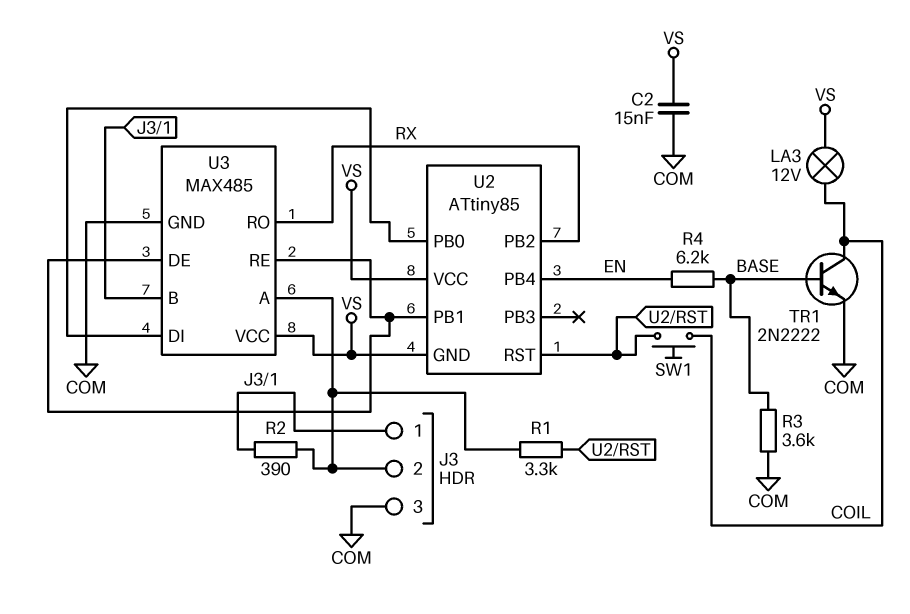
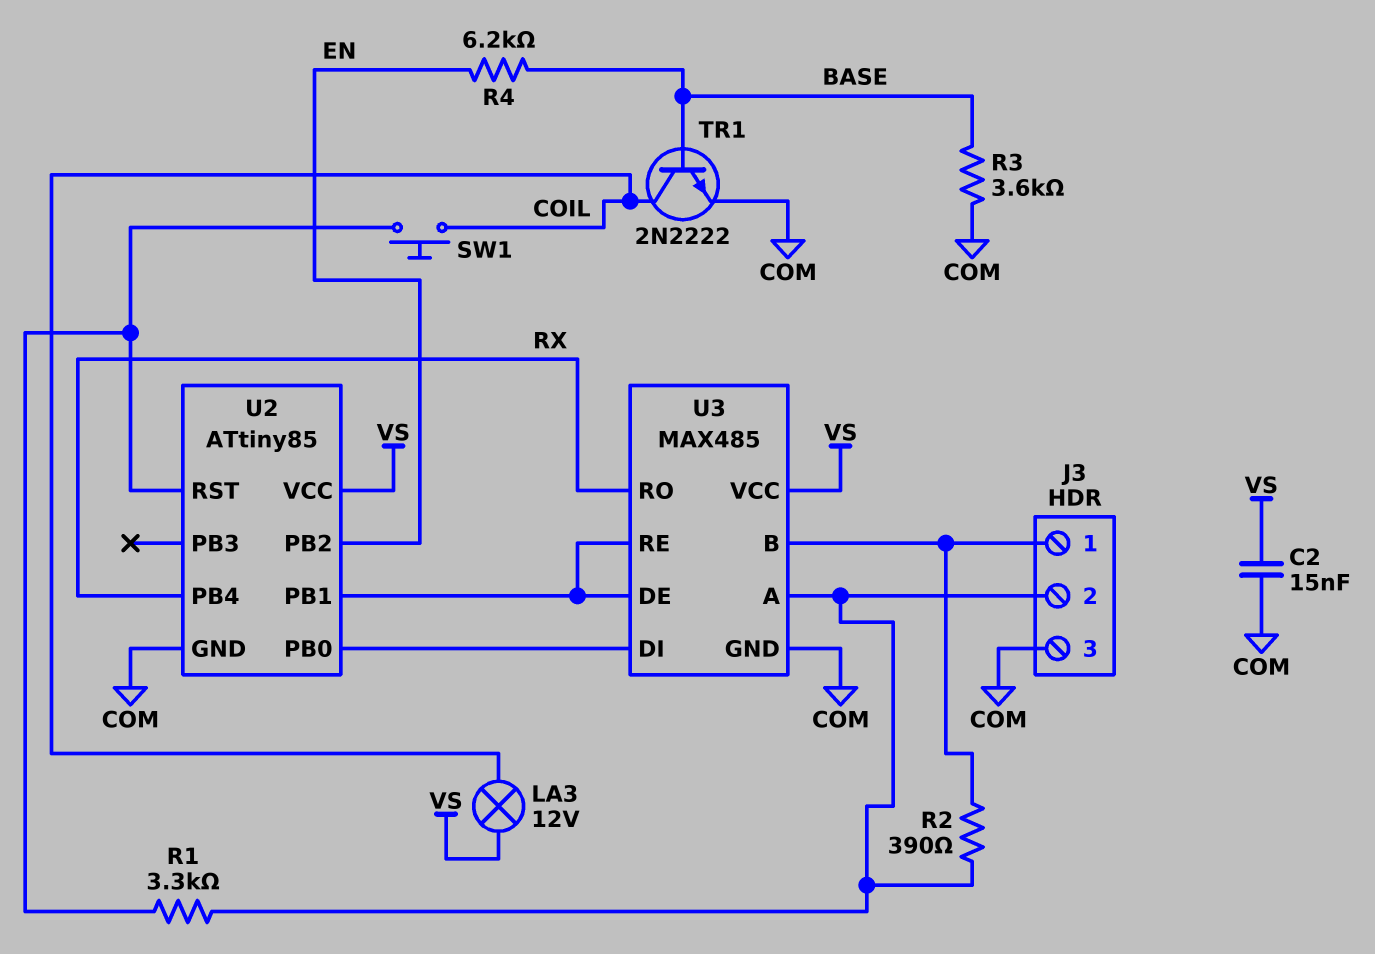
U2 pin GND: VS -> COM
U2 pin PB2: RX -> EN
U2 pin PB4: EN -> RX

